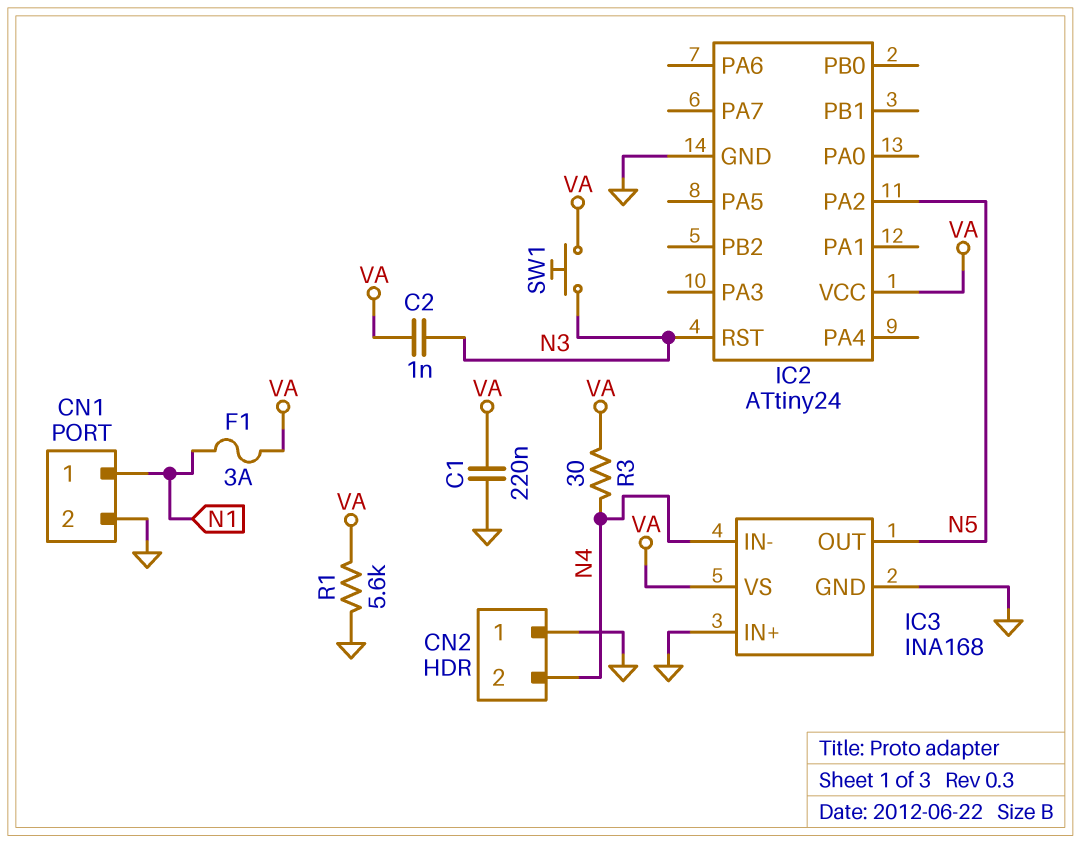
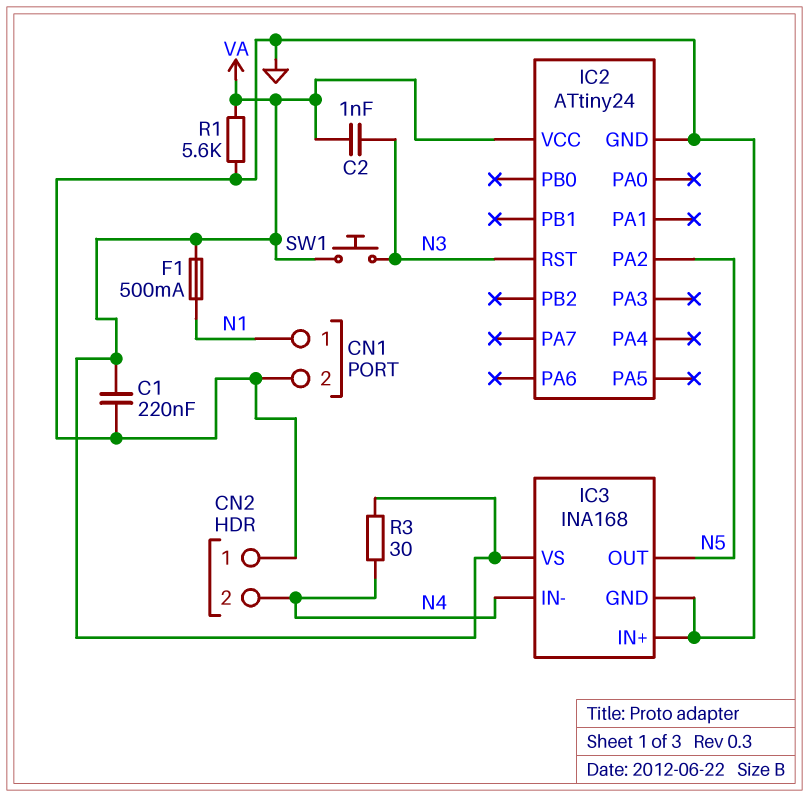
F1: 3A (N1, VA) -> 500mA (N1, VA)

